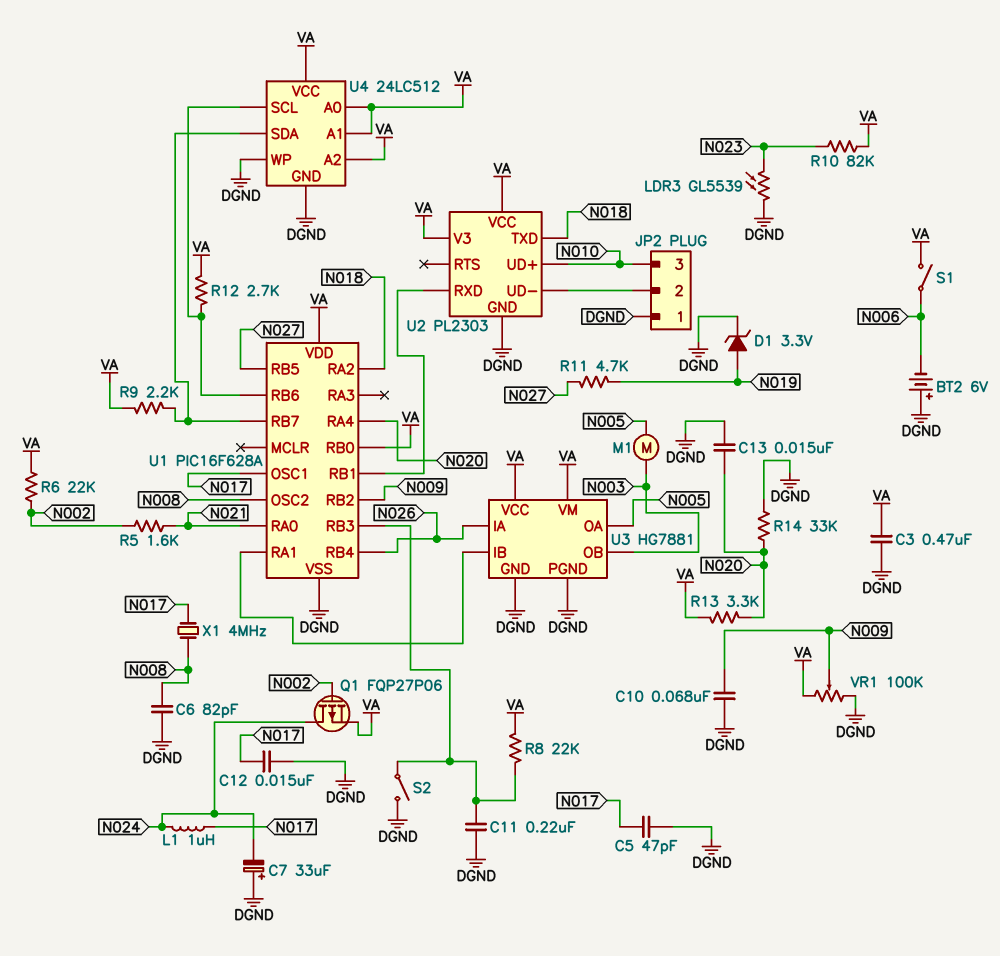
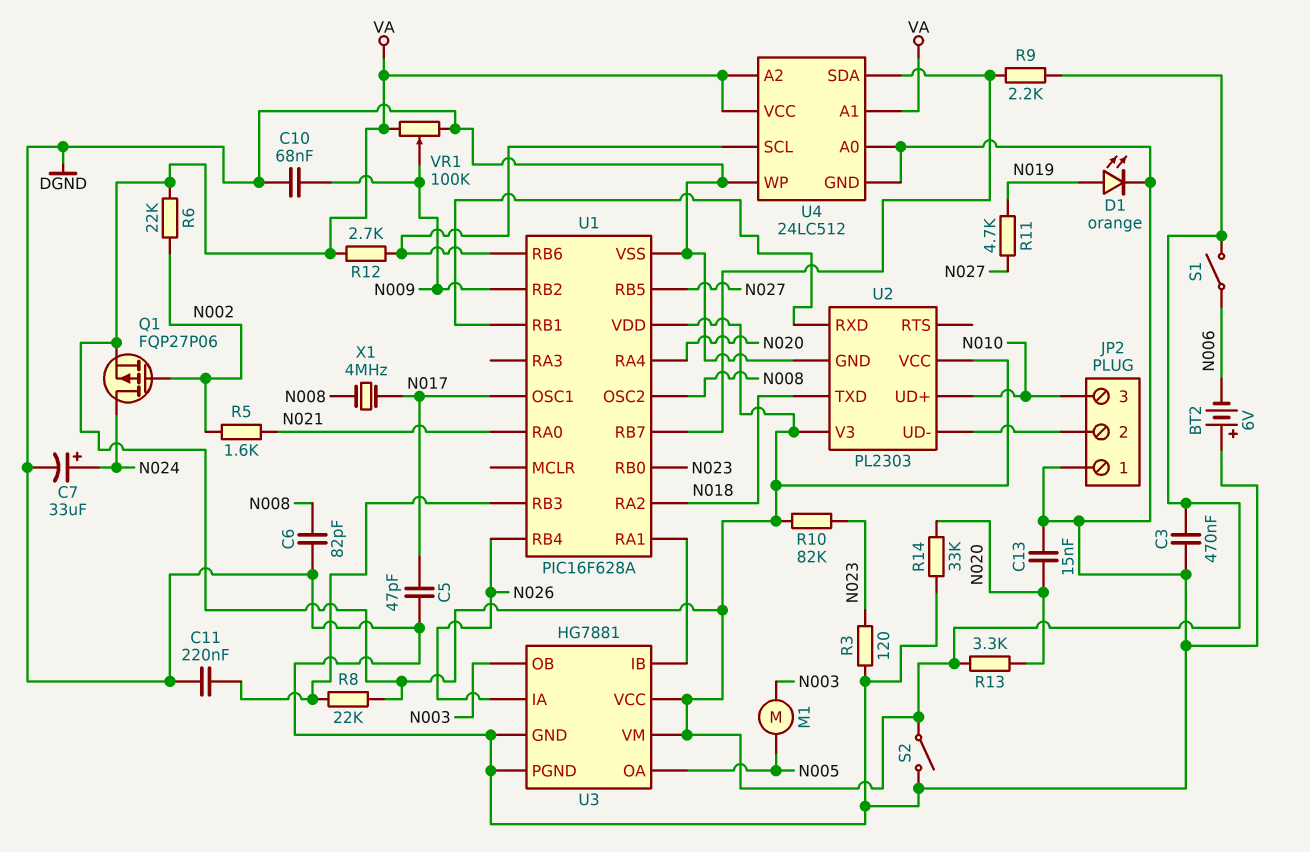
C7: 33uF (plus DGND, minus N024) -> 33uF (plus N024, minus DGND)
C12: 15nF (DGND, N017) -> none
D1: zener 3.3V (A N019, K DGND) -> LED orange (A N019, K DGND)
L1: 1uH (N017, N024) -> none
LDR3: GL5539 (DGND, N023) -> none
R3: none -> 120 (DGND, N023)
S2: switch (DGND, U1/RB3) -> switch (DGND, VA)
U1 pin RB0: VA -> N023
U4 pin A0: VA -> DGND

